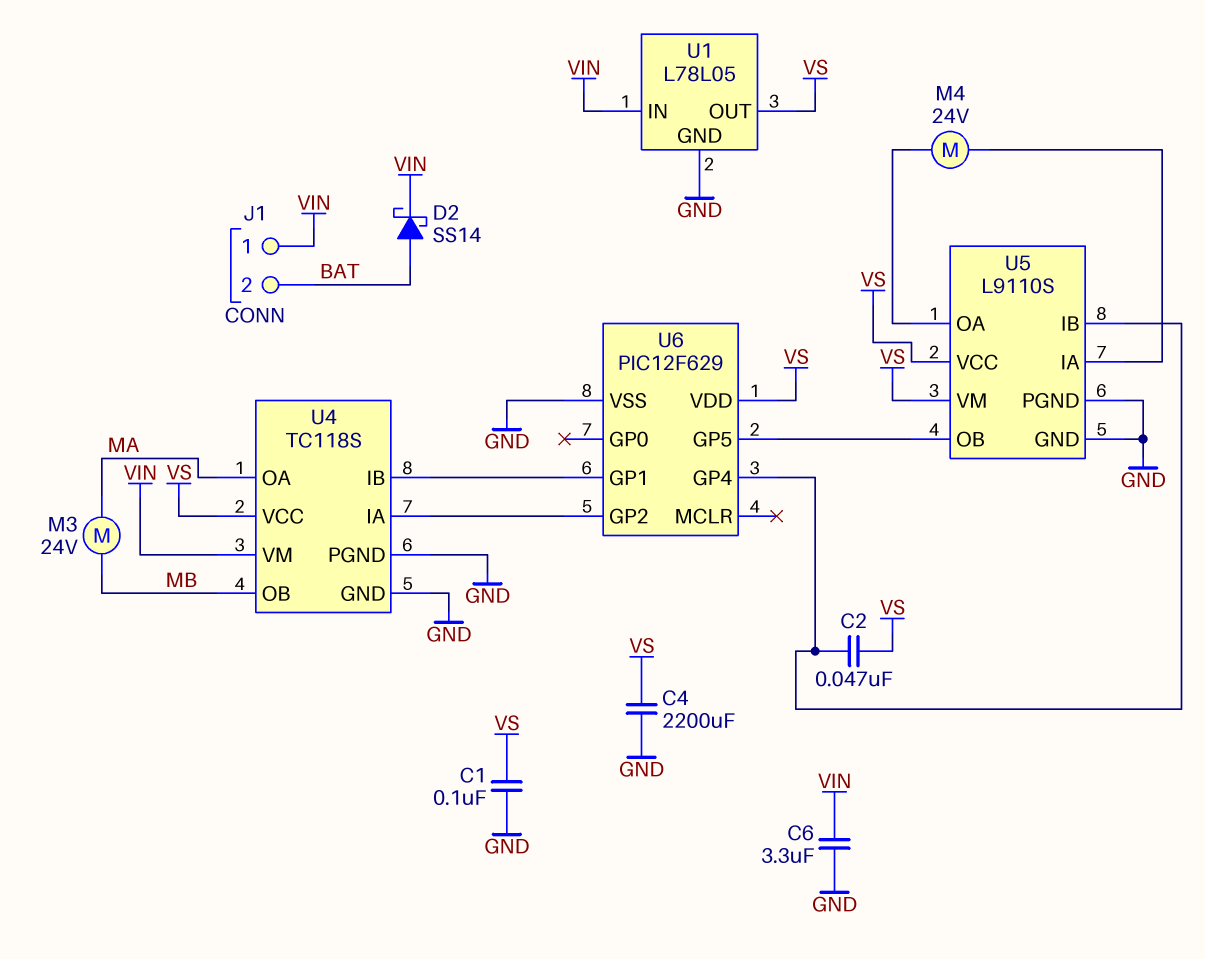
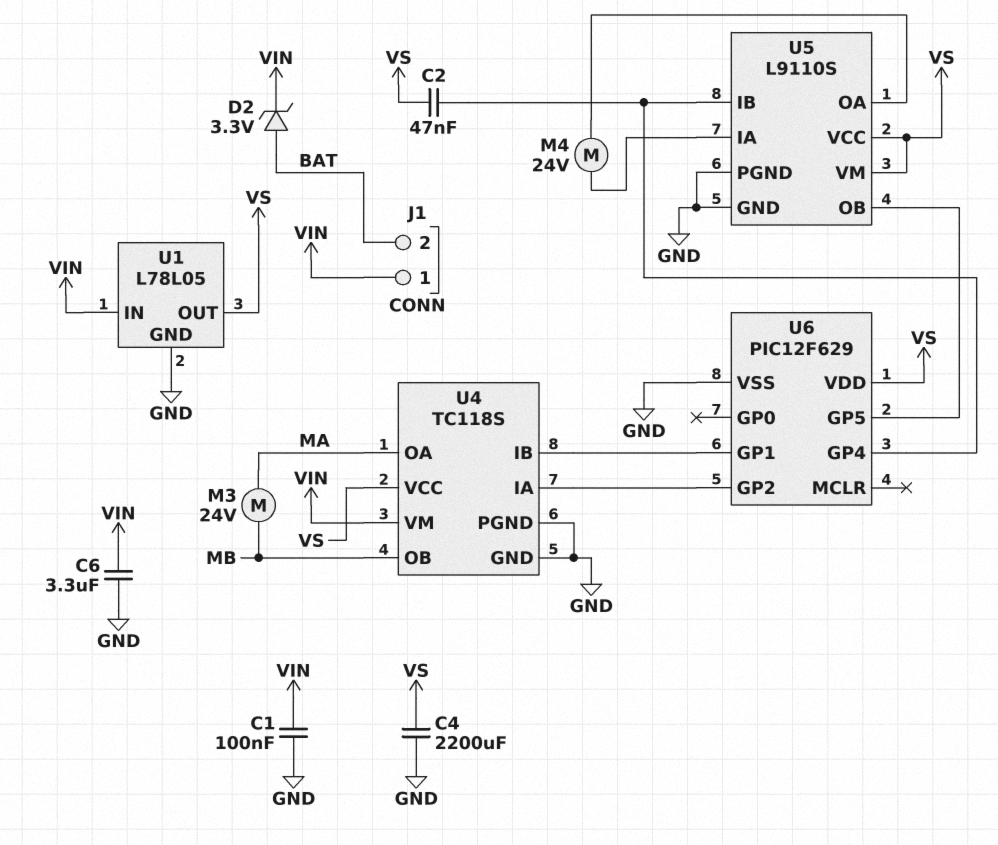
C1: 100nF (GND, VS) -> 100nF (GND, VIN)
D2: schottky SS14 (A BAT, K VIN) -> zener 3.3V (A BAT, K VIN)

